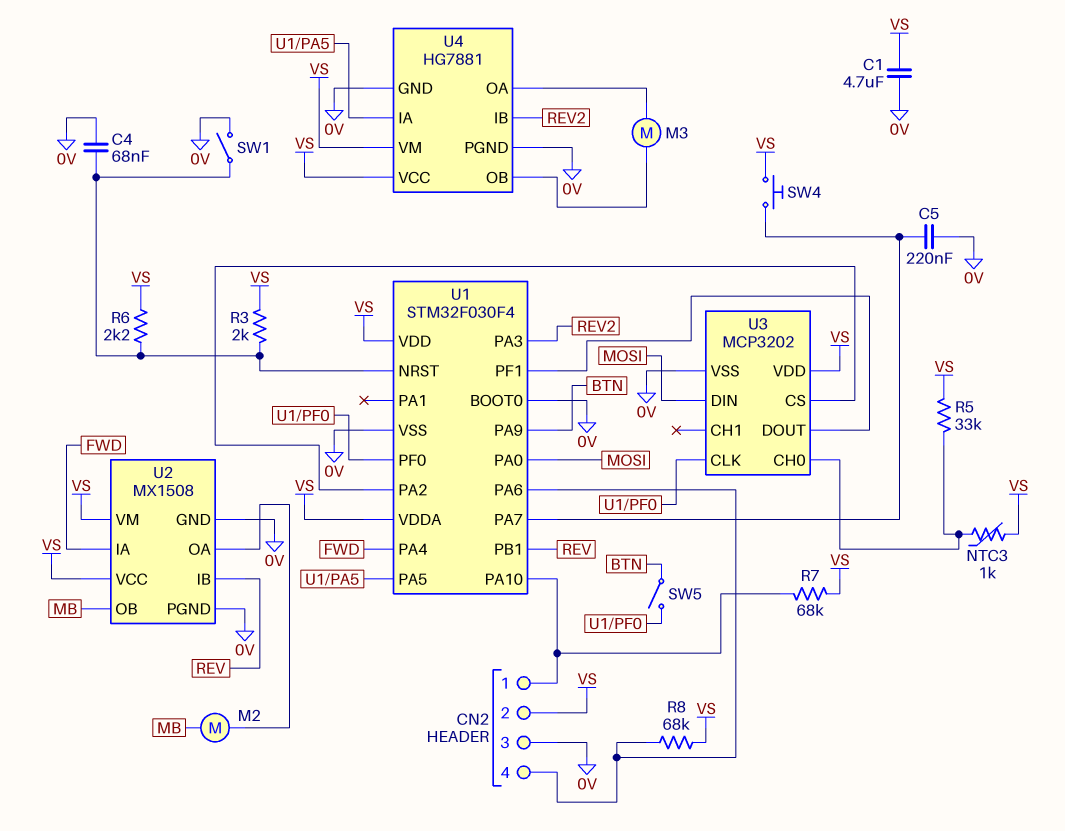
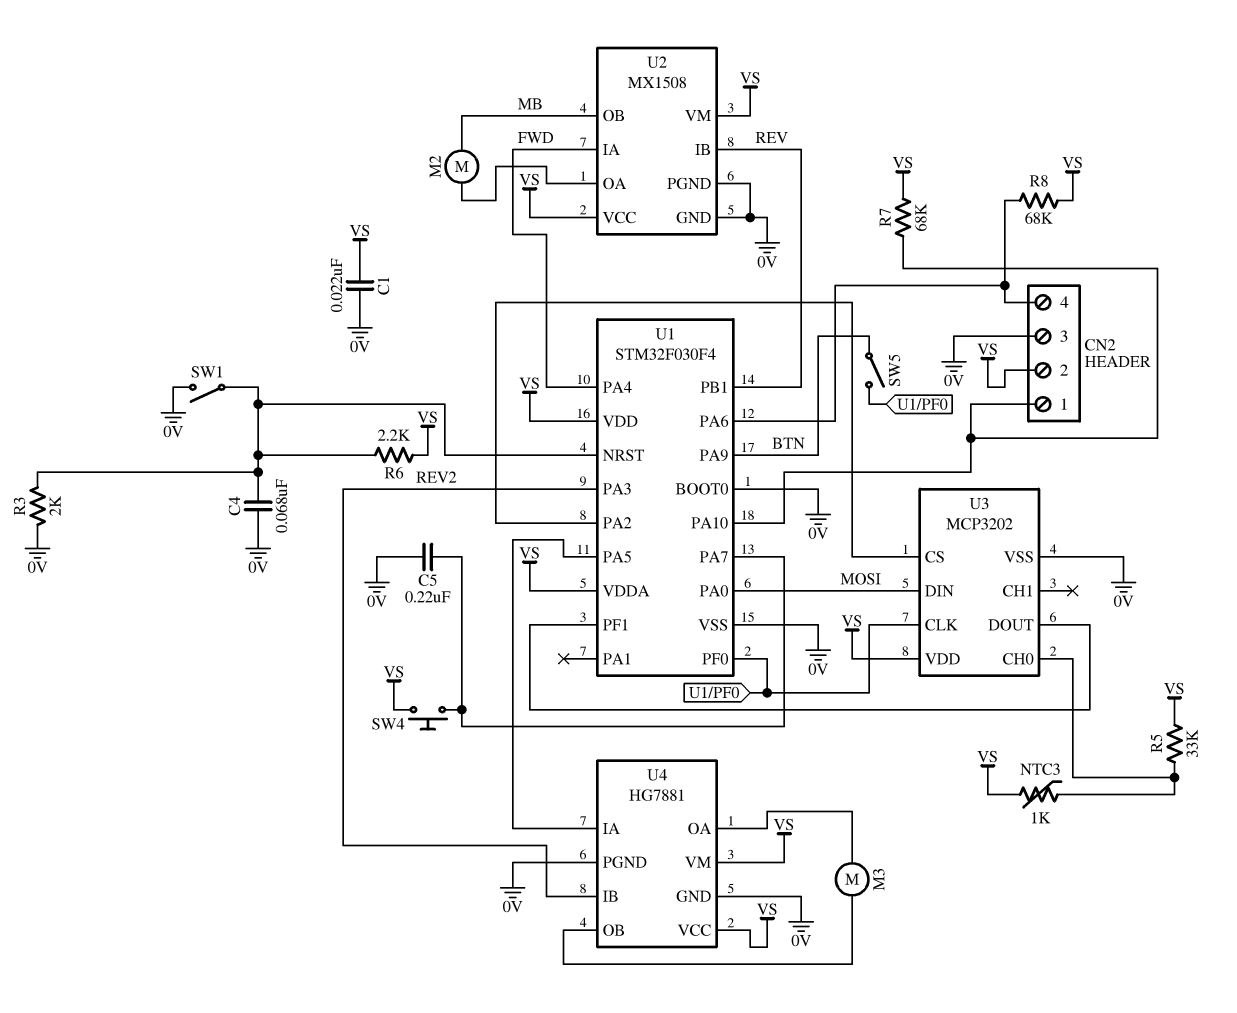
C1: 4.7uF (0V, VS) -> 22nF (0V, VS)
R3: 2k (U1/NRST, VS) -> 2k (0V, U1/NRST)

